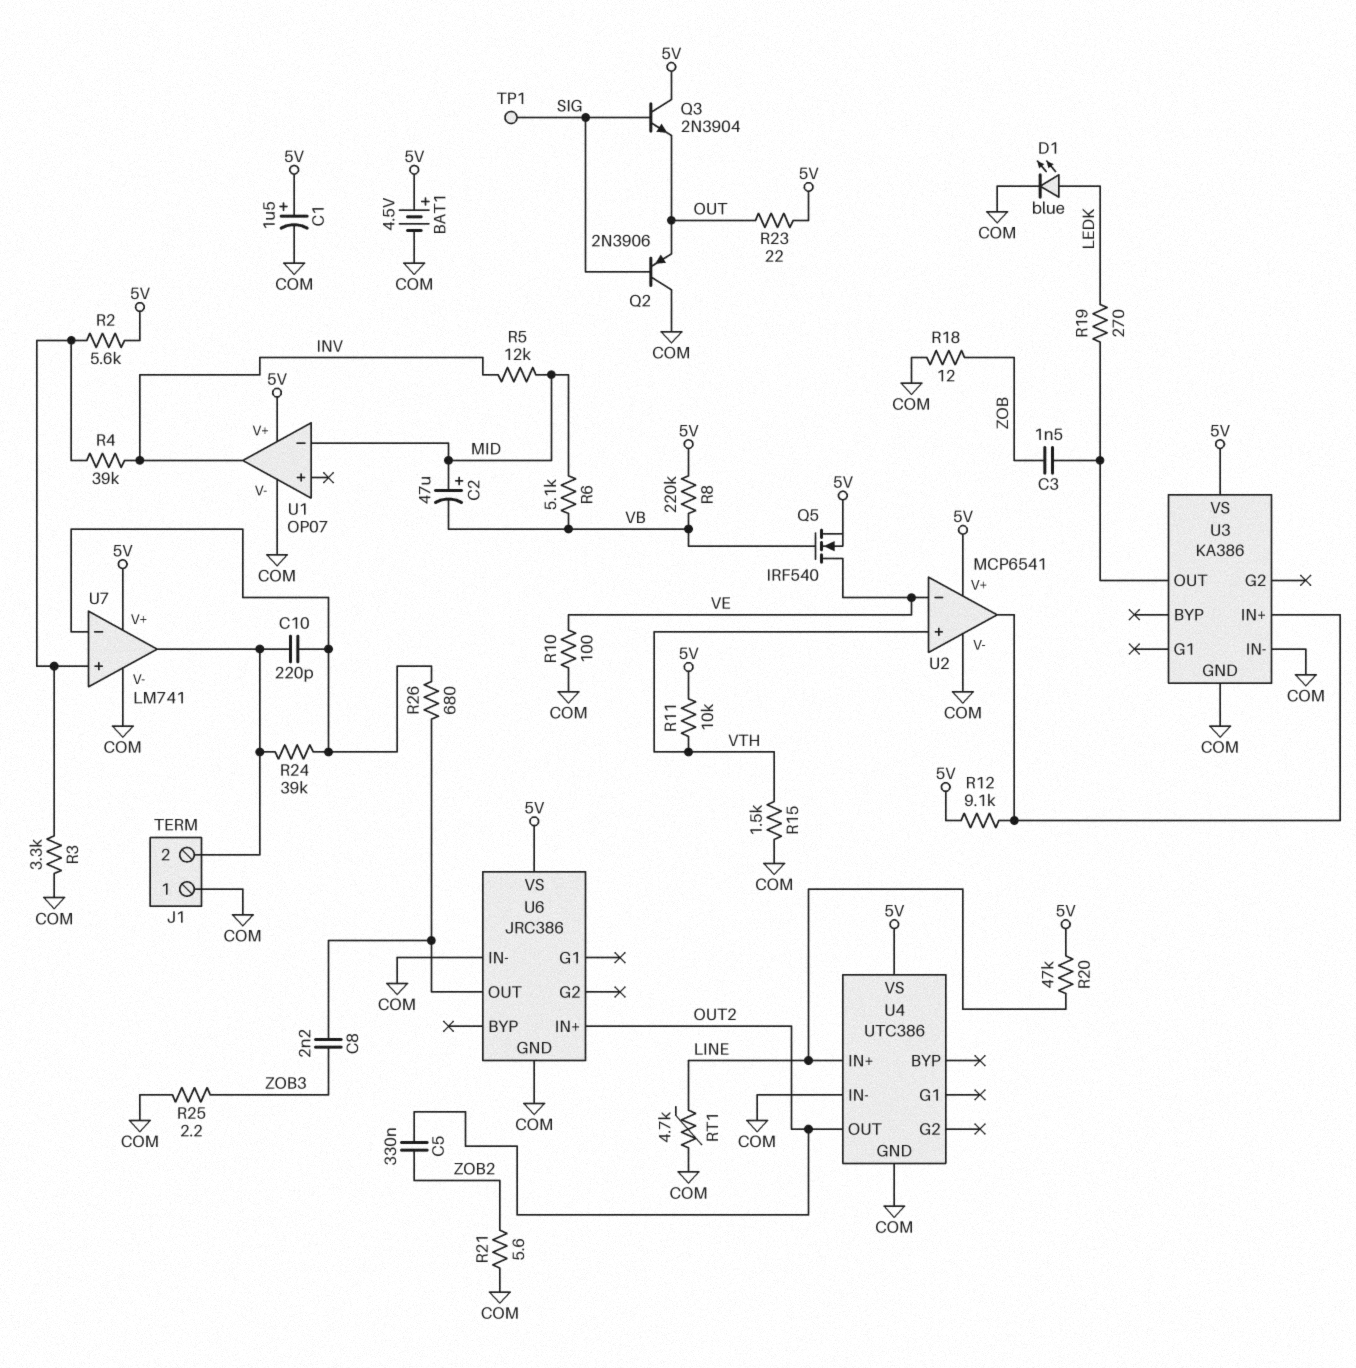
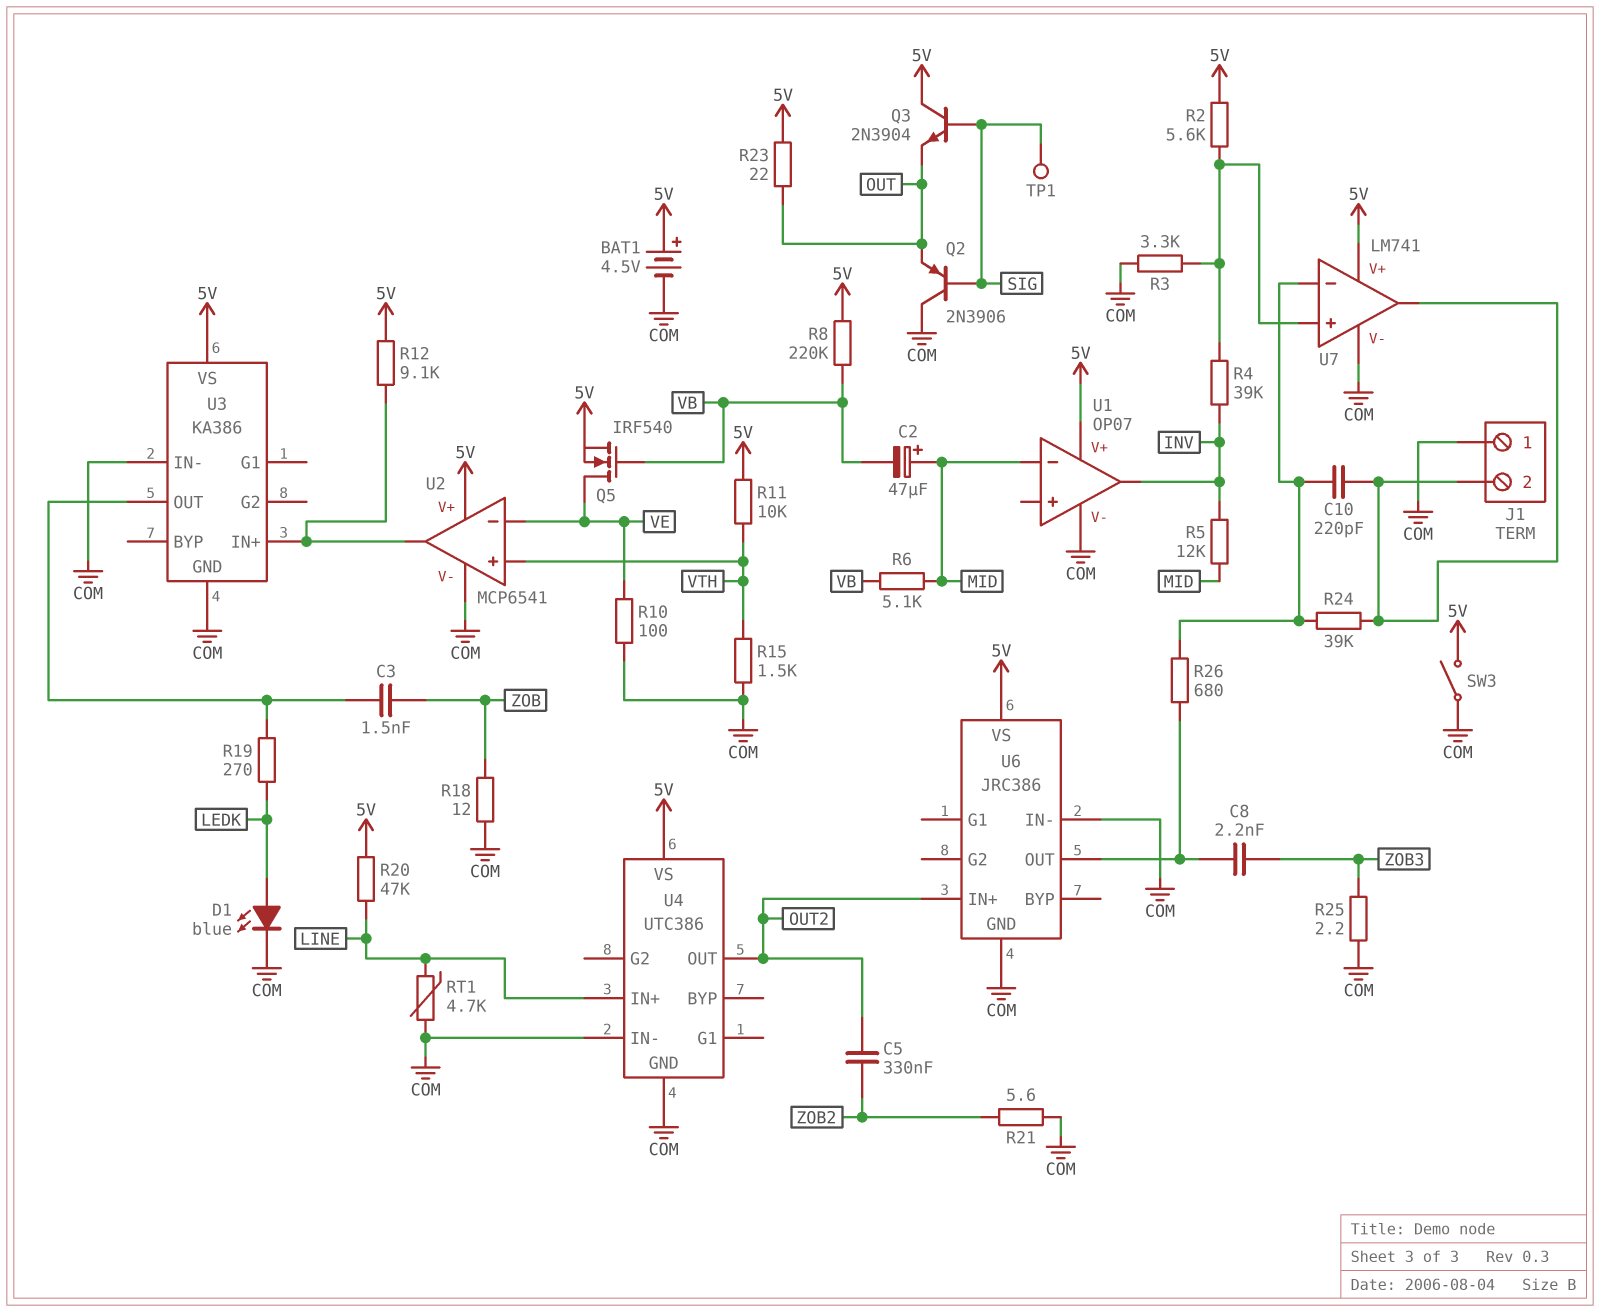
C1: 1.5uF (plus 5V, minus COM) -> none
SW3: none -> switch (5V, COM)

